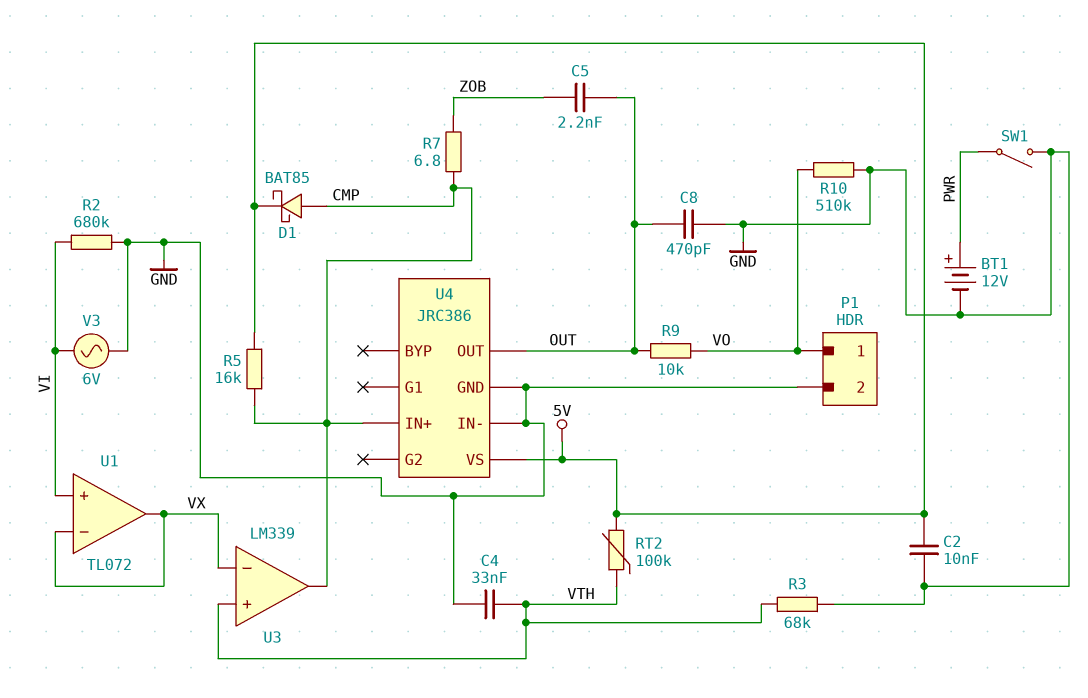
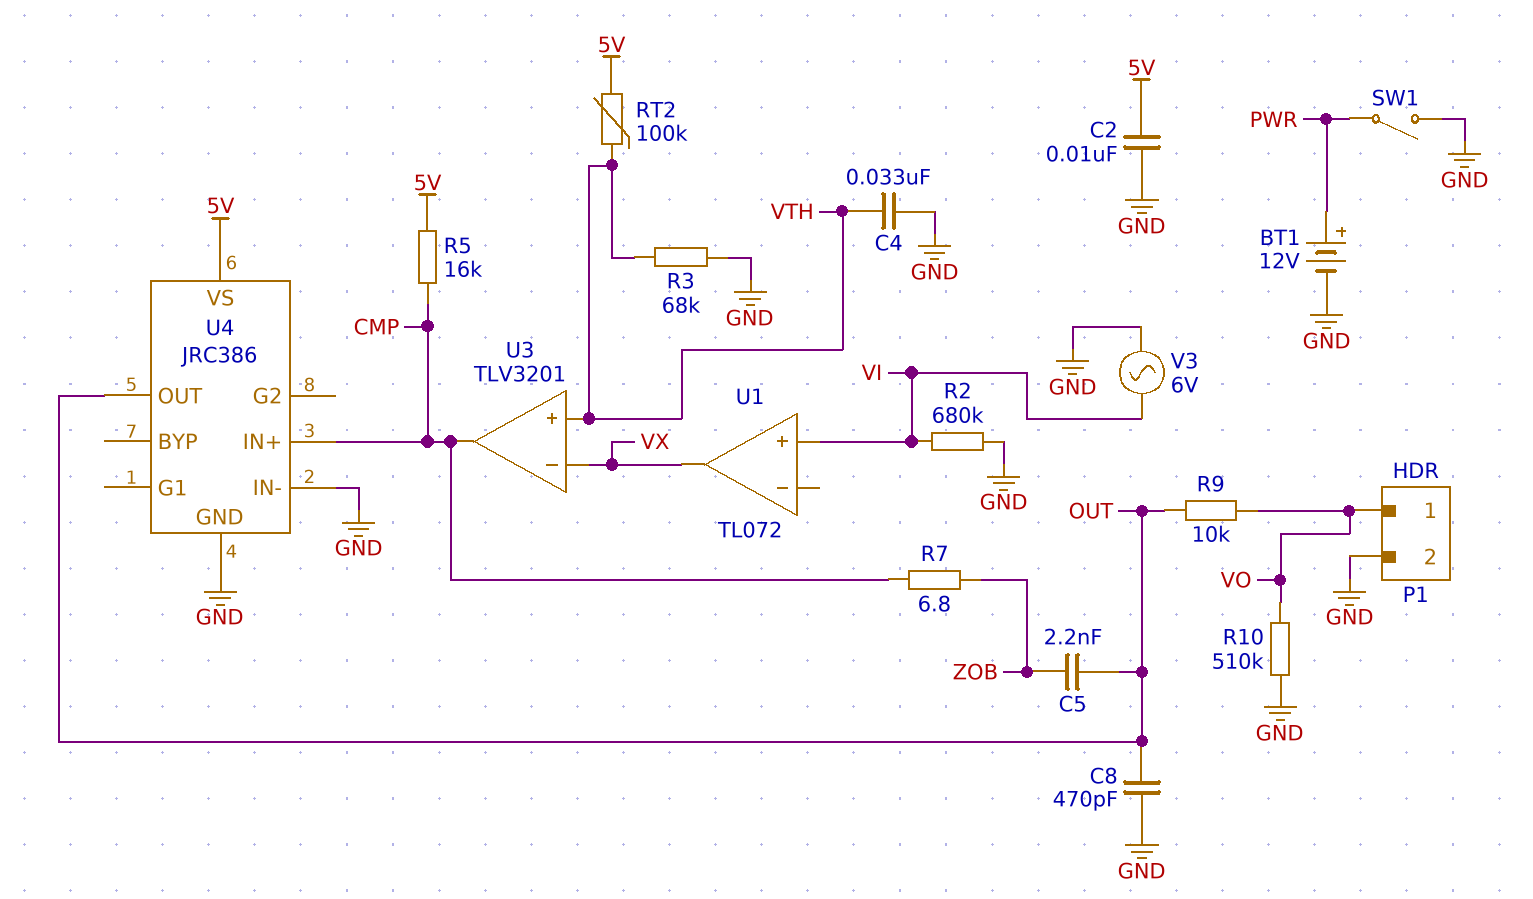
D1: schottky BAT85 (A CMP, K 5V) -> none
U1 pin in-: VX -> none
U3: LM339 -> TLV3201

